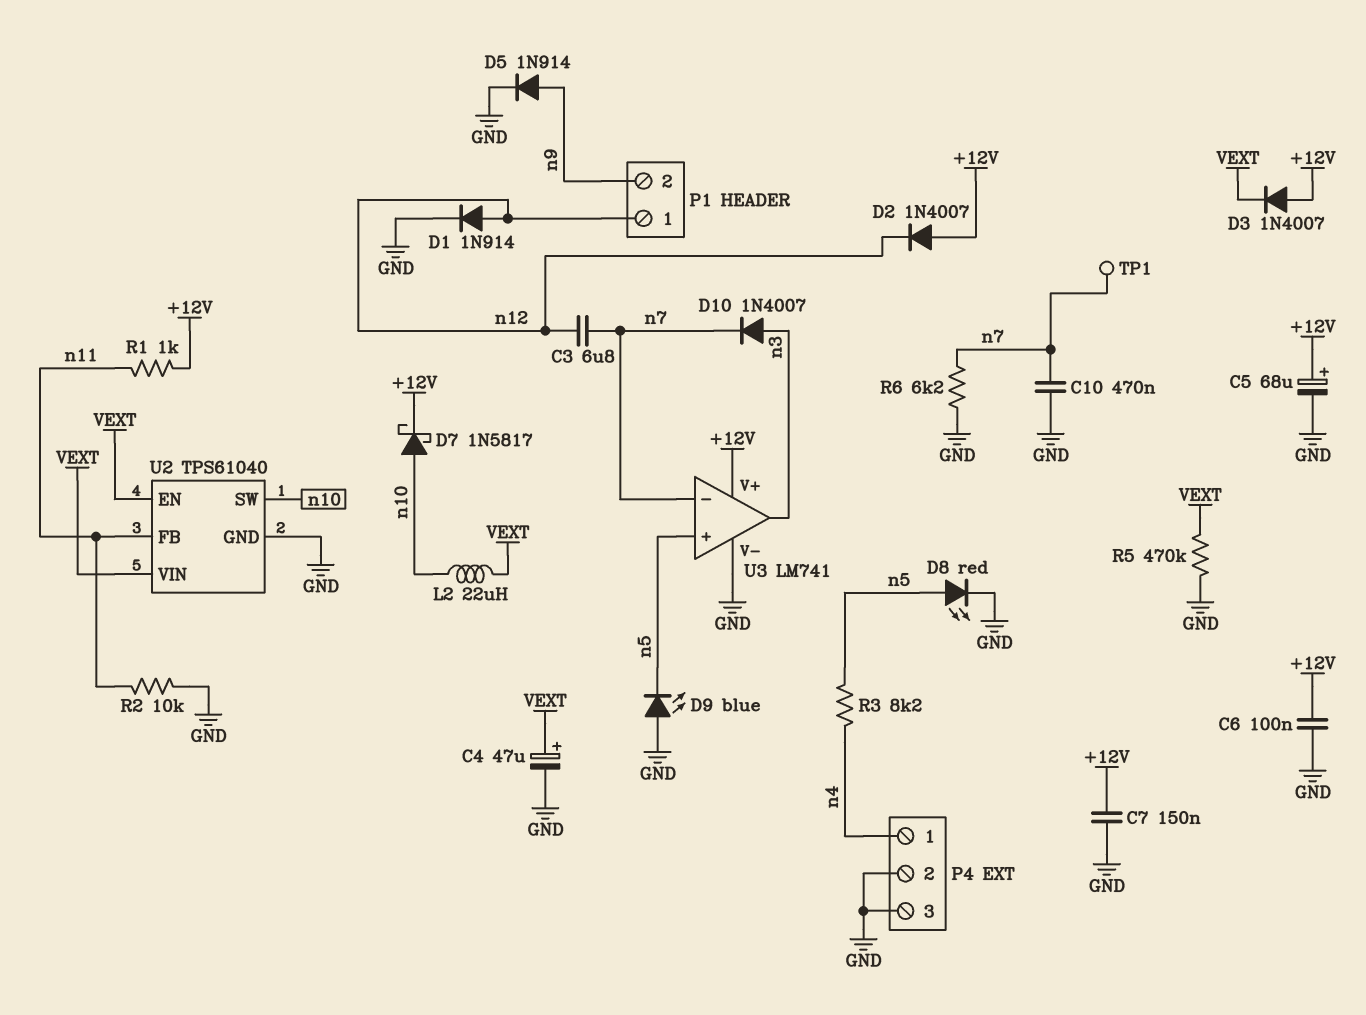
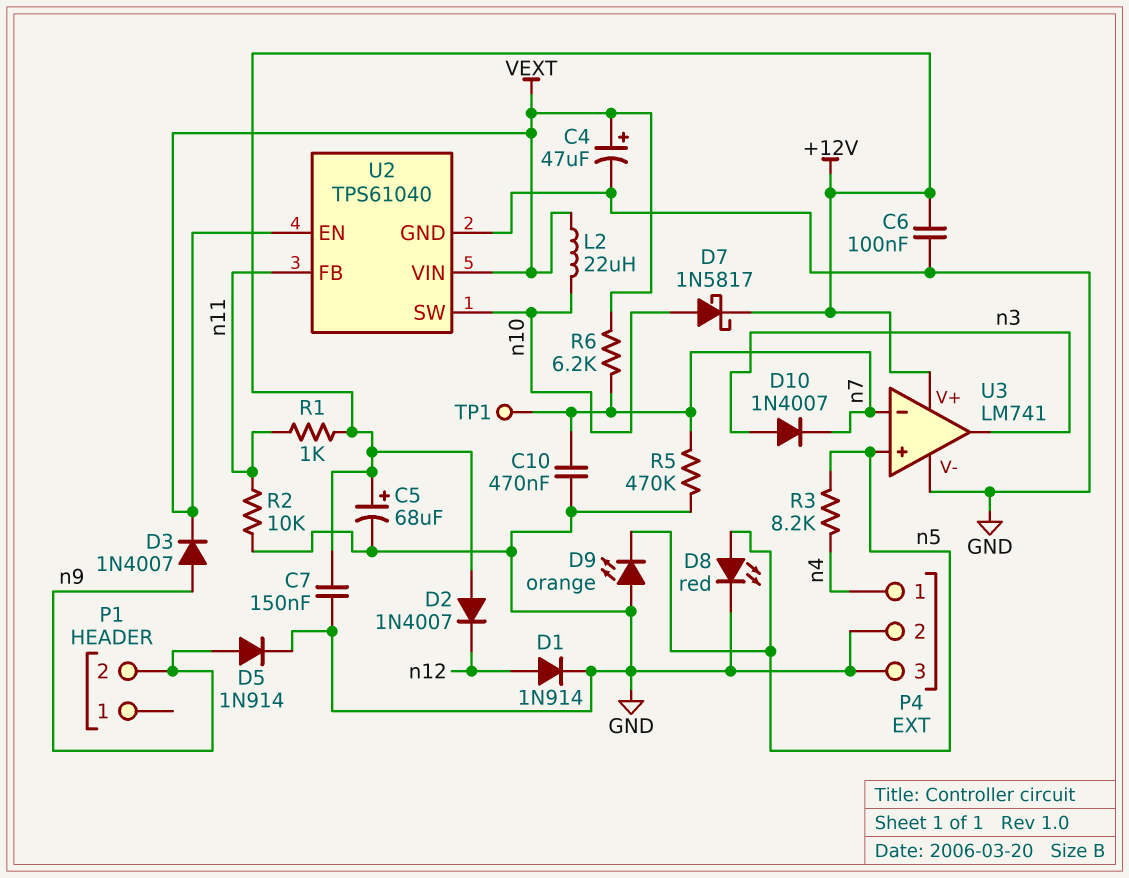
C3: 6.8uF (n7, n12) -> none
D3: diode 1N4007 (A +12V, K VEXT) -> diode 1N4007 (A n9, K VEXT)
D9: LED blue (A GND, K n5) -> LED orange (A GND, K n5)
P1 pin 1: n12 -> none
R5: 470k (GND, VEXT) -> 470k (GND, n7)
R6: 6.2k (GND, n7) -> 6.2k (VEXT, n7)

